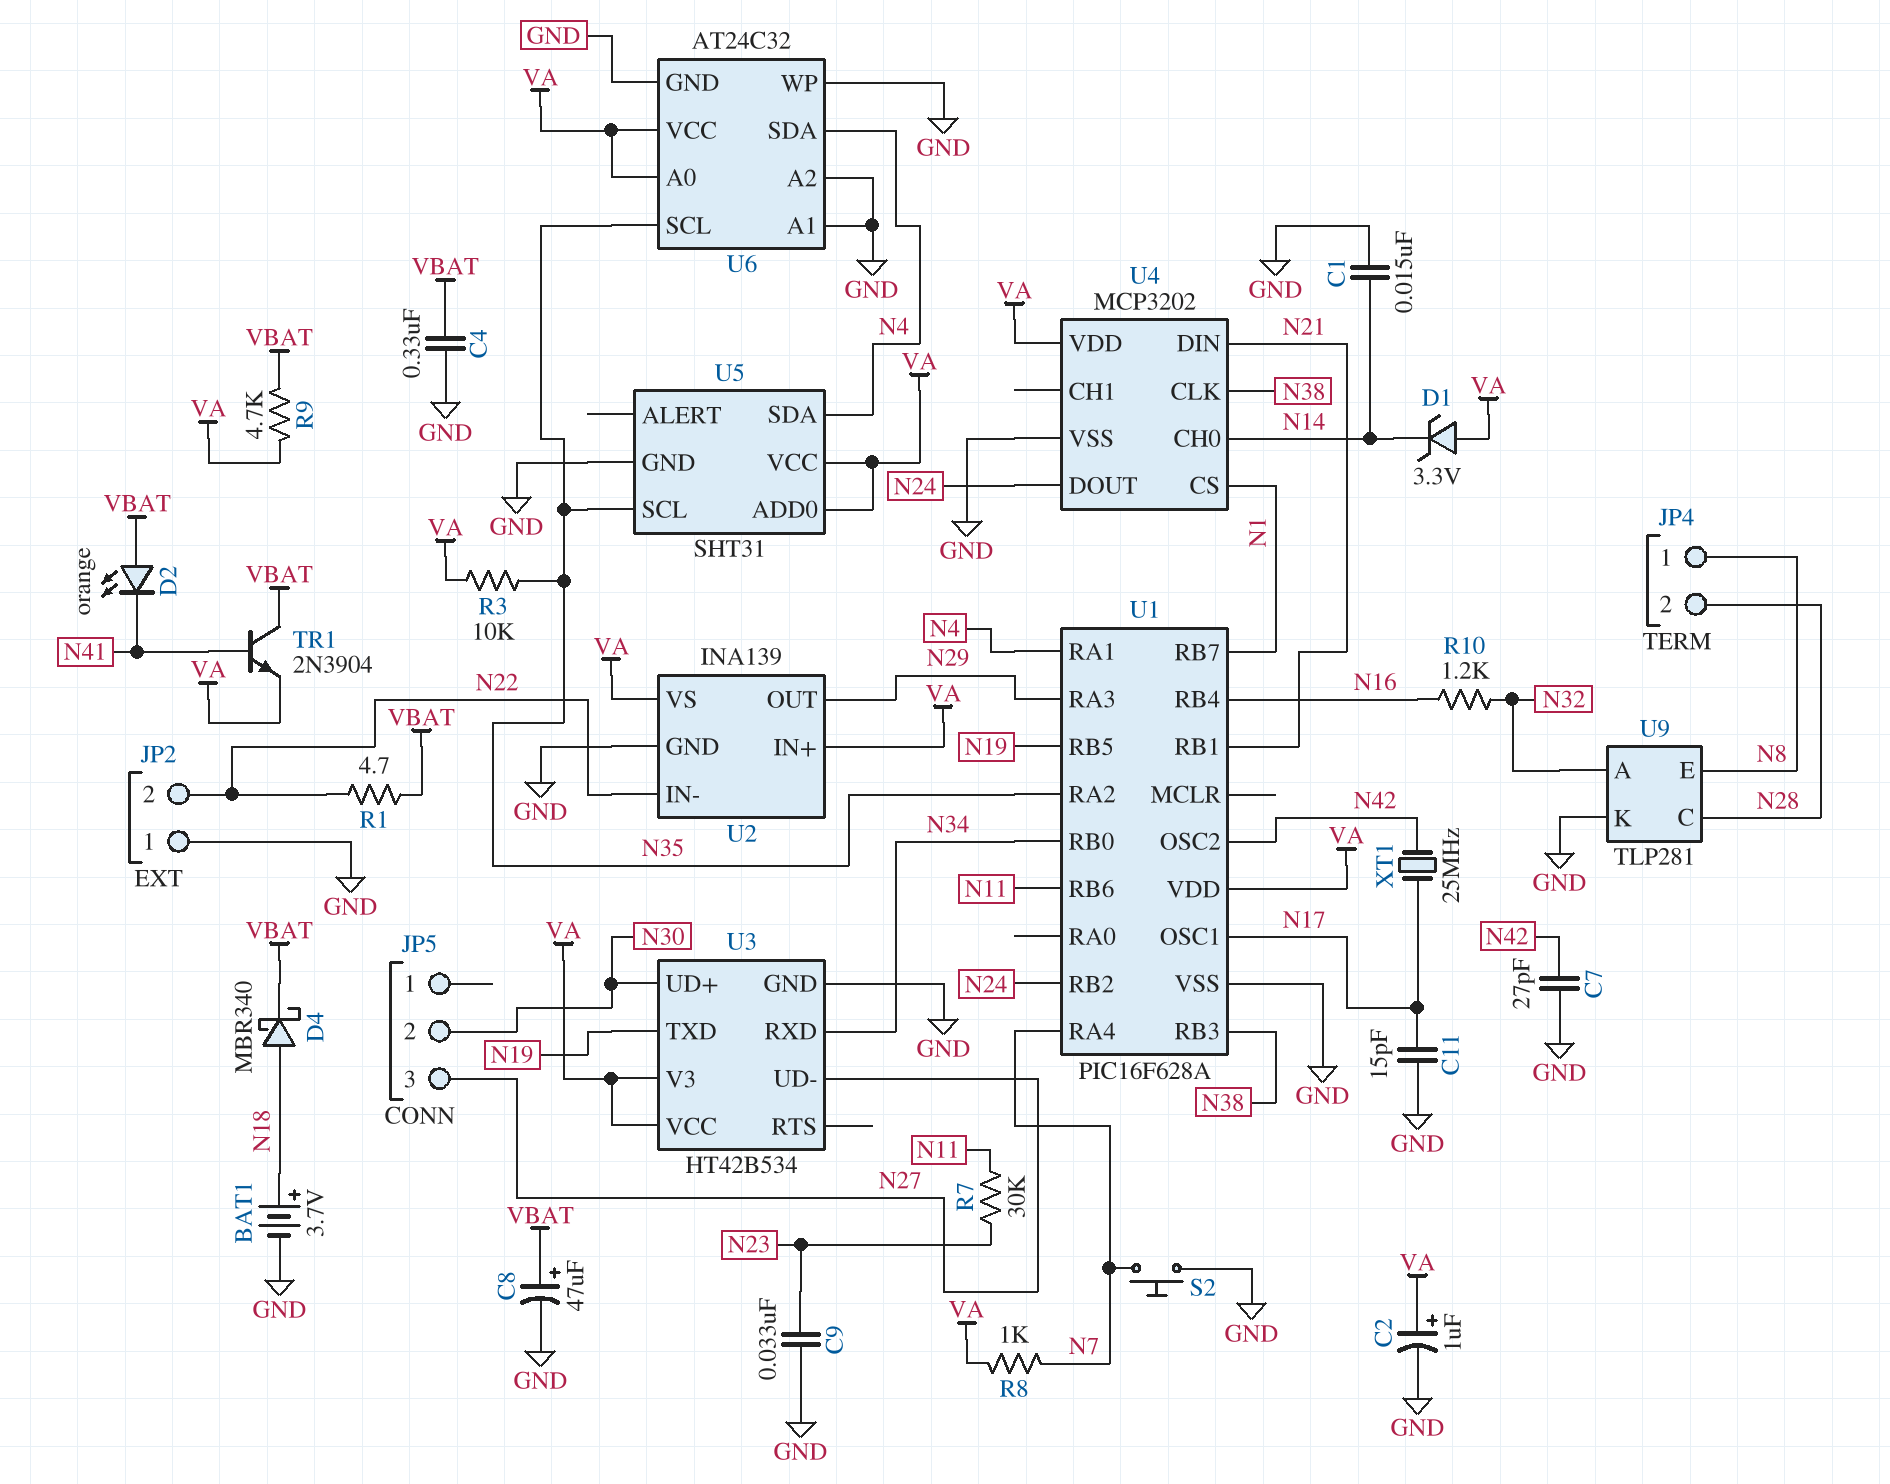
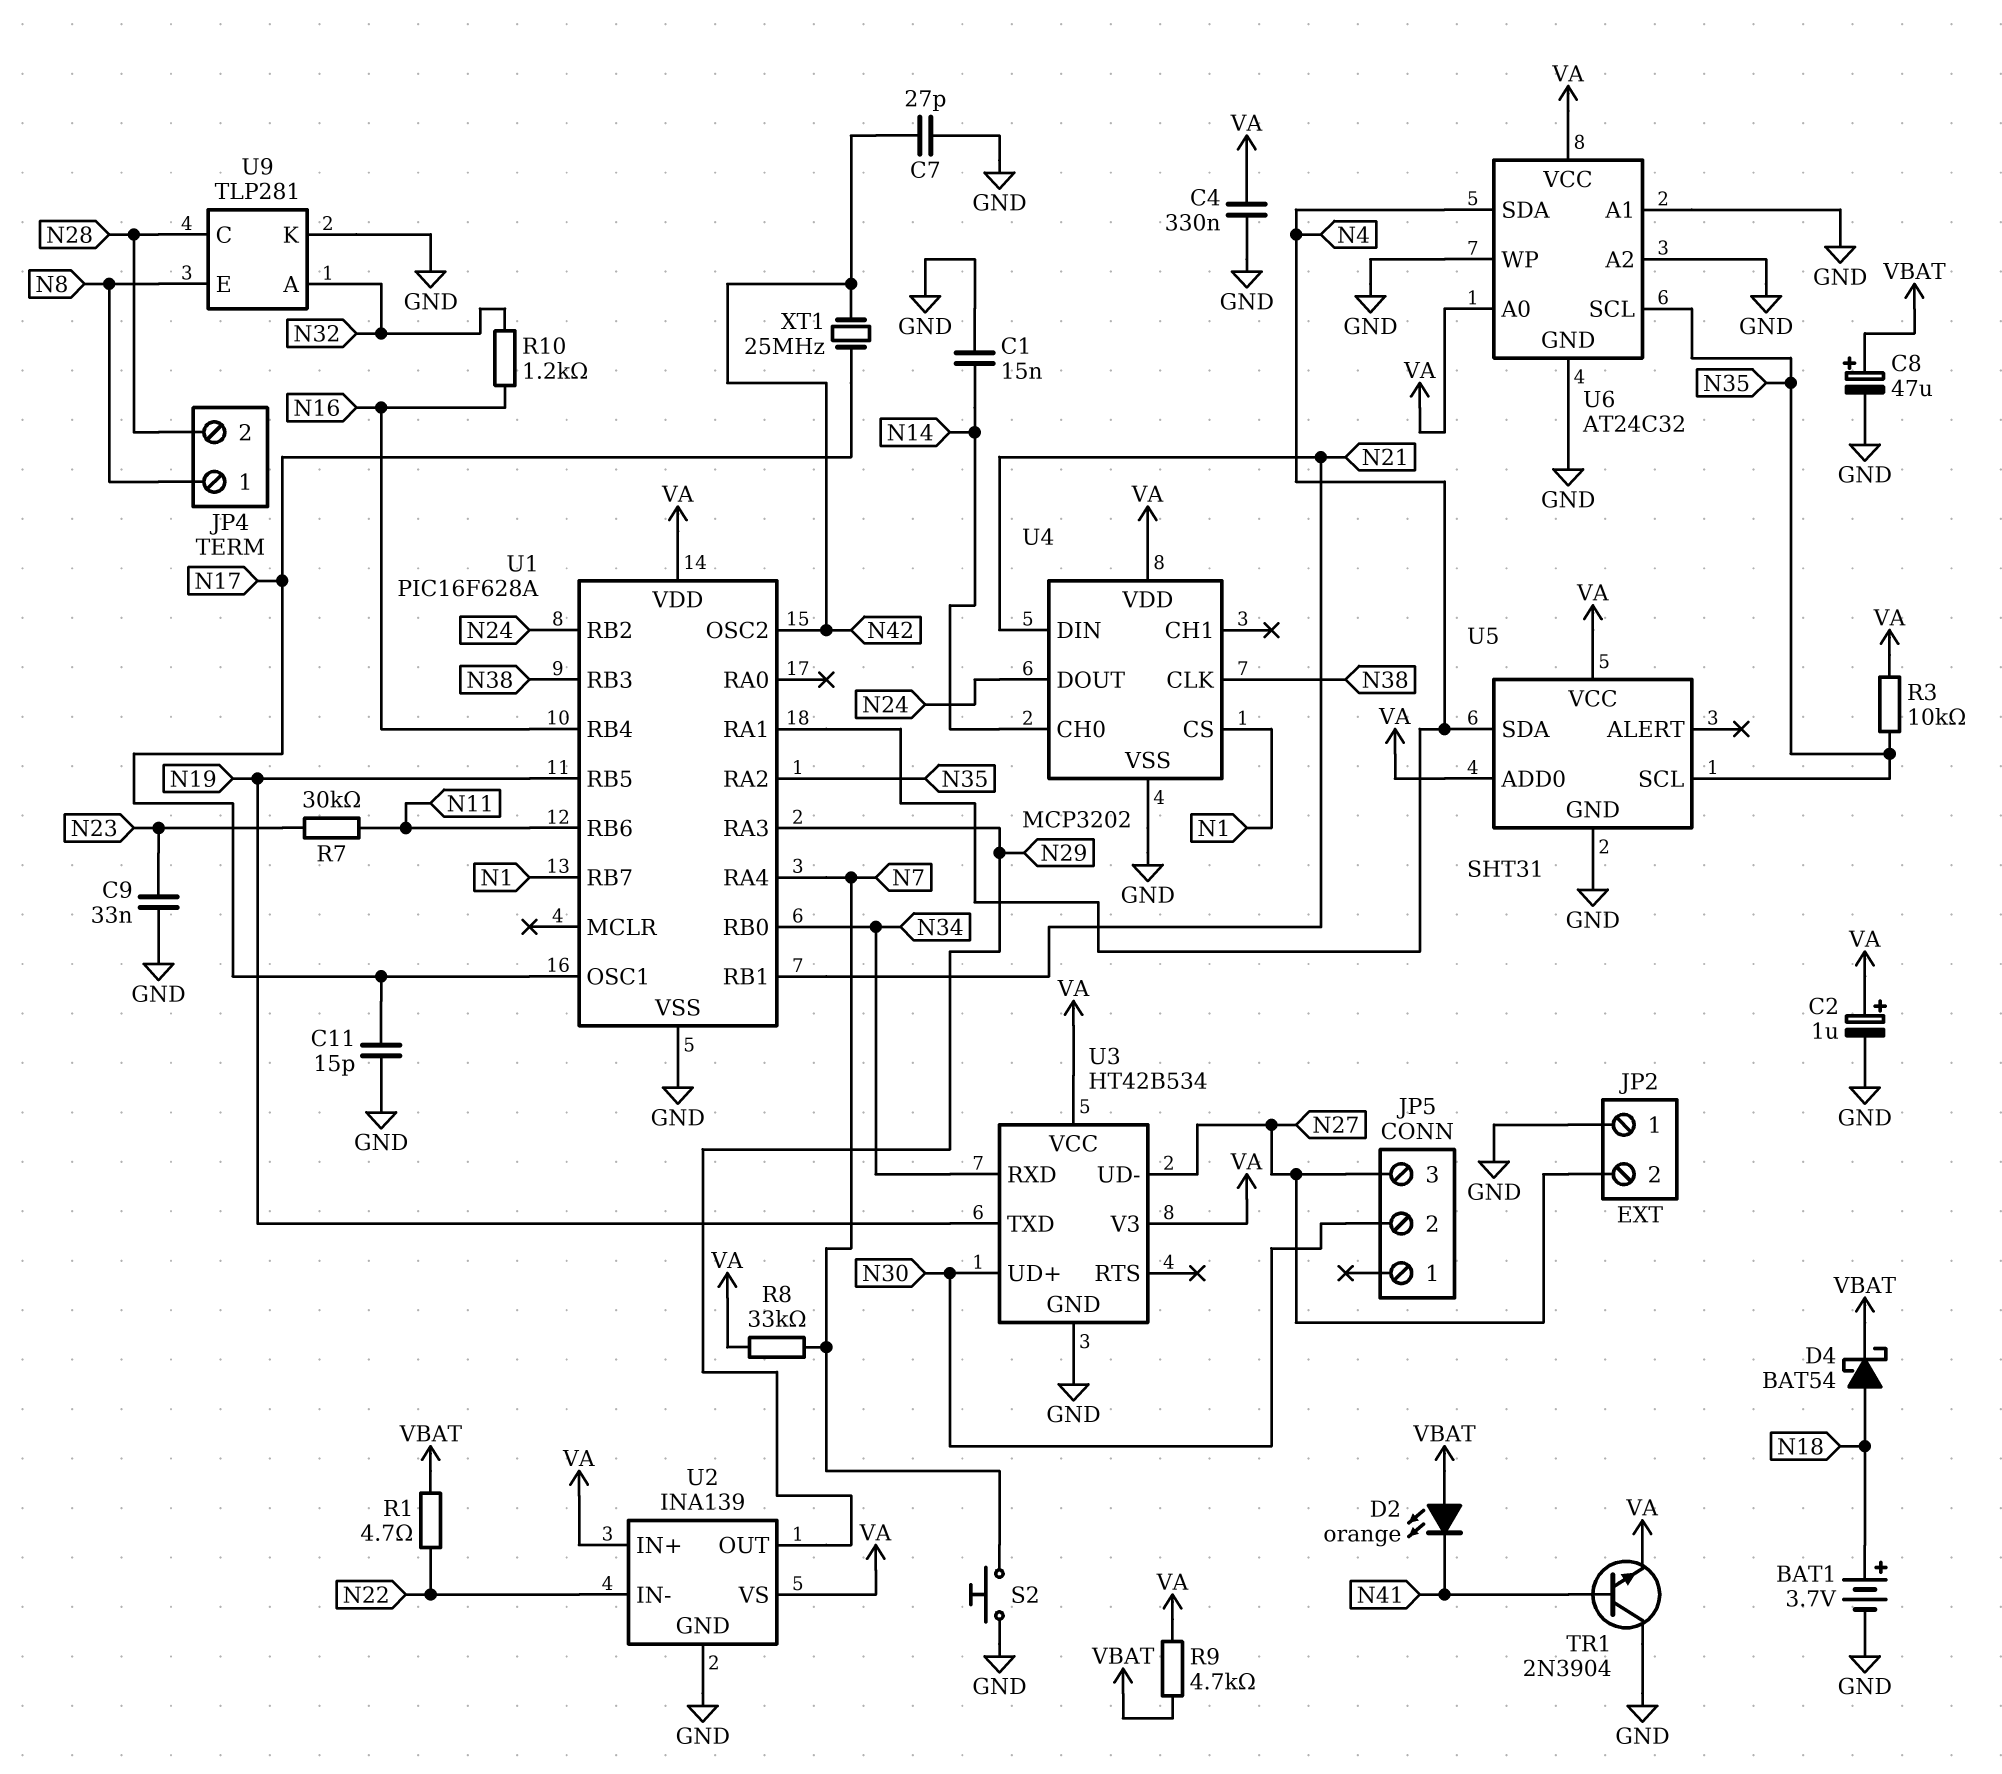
C4: 330nF (GND, VBAT) -> 330nF (GND, VA)
D1: zener 3.3V (A VA, K N14) -> none
D4: schottky MBR340 (A N18, K VBAT) -> schottky BAT54 (A N18, K VBAT)
JP2 pin 2: N22 -> N27
R8: 1k (N7, VA) -> 33k (N7, VA)
TR1: NPN 2N3904 (B N41, C VBAT, E VA) -> NPN 2N3904 (B N41, C GND, E VA)

